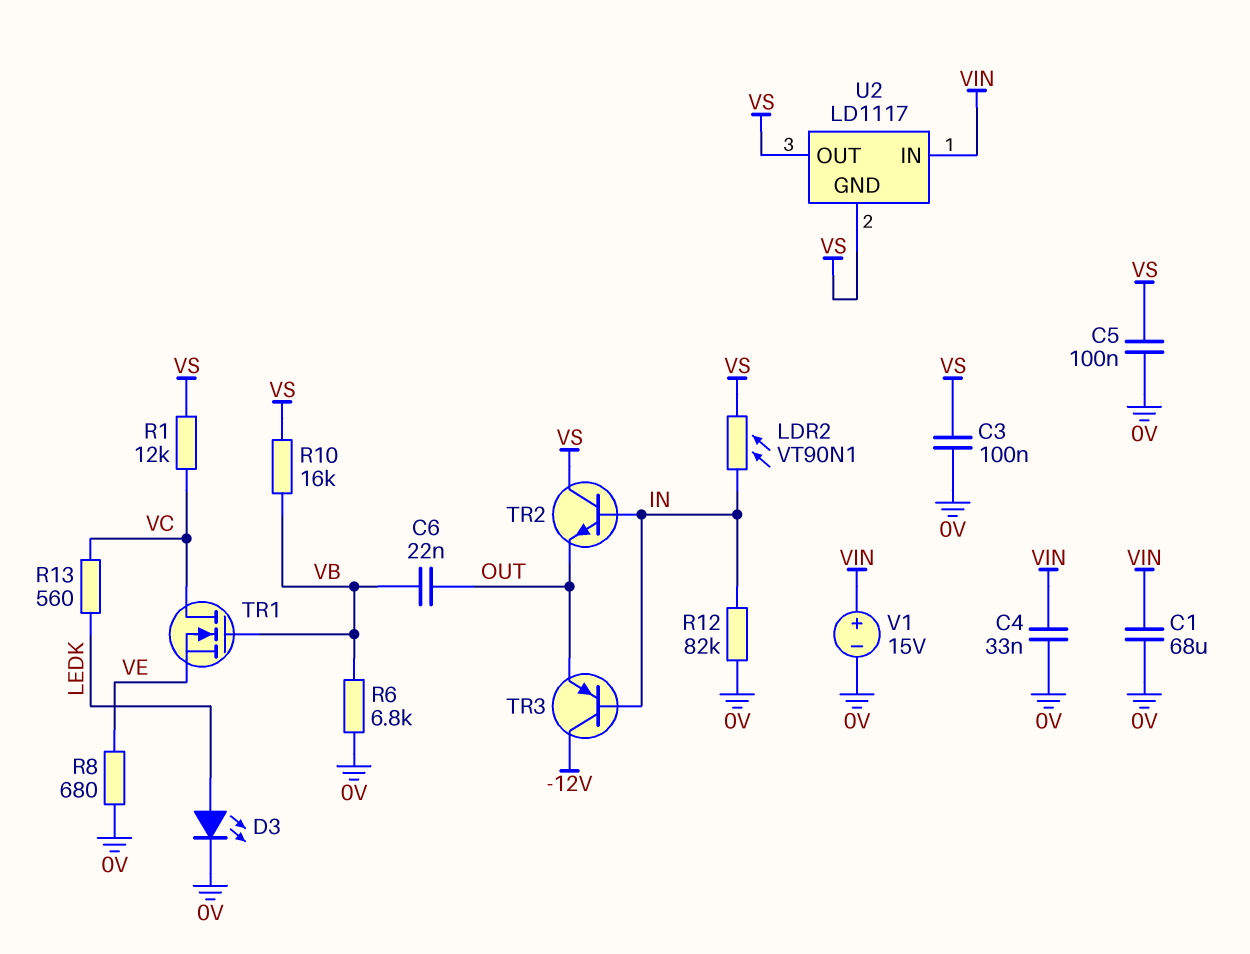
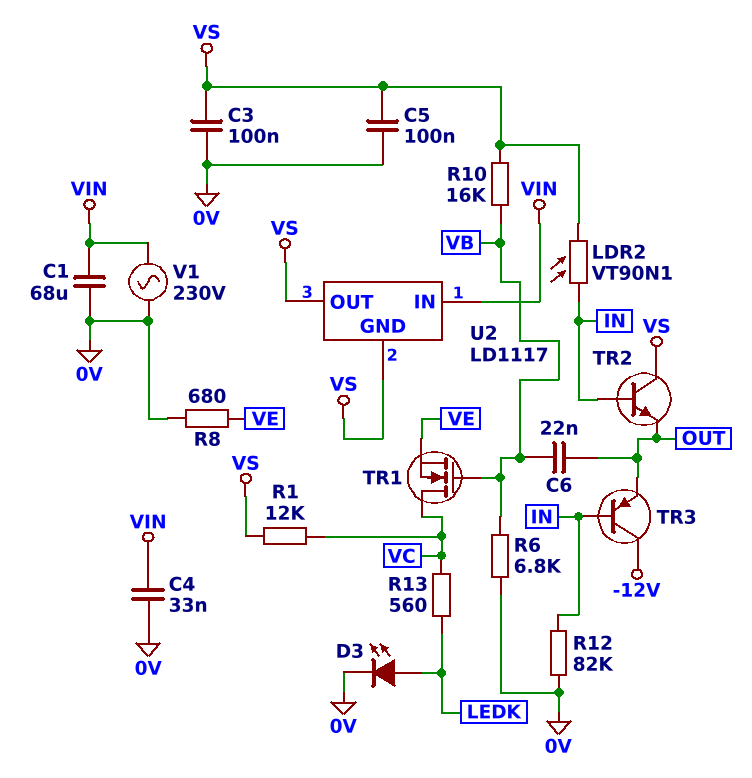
V1: 15V (plus VIN, minus 0V) -> AC 230V (0V, VIN)

